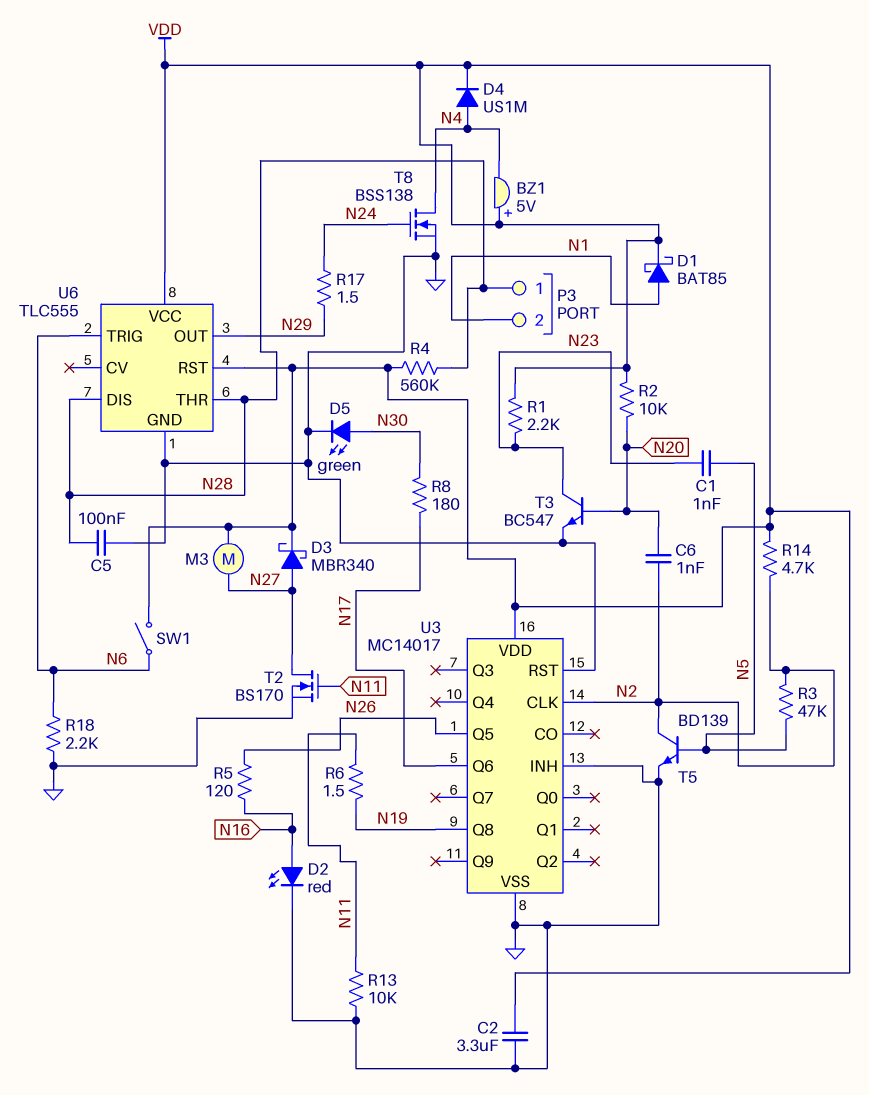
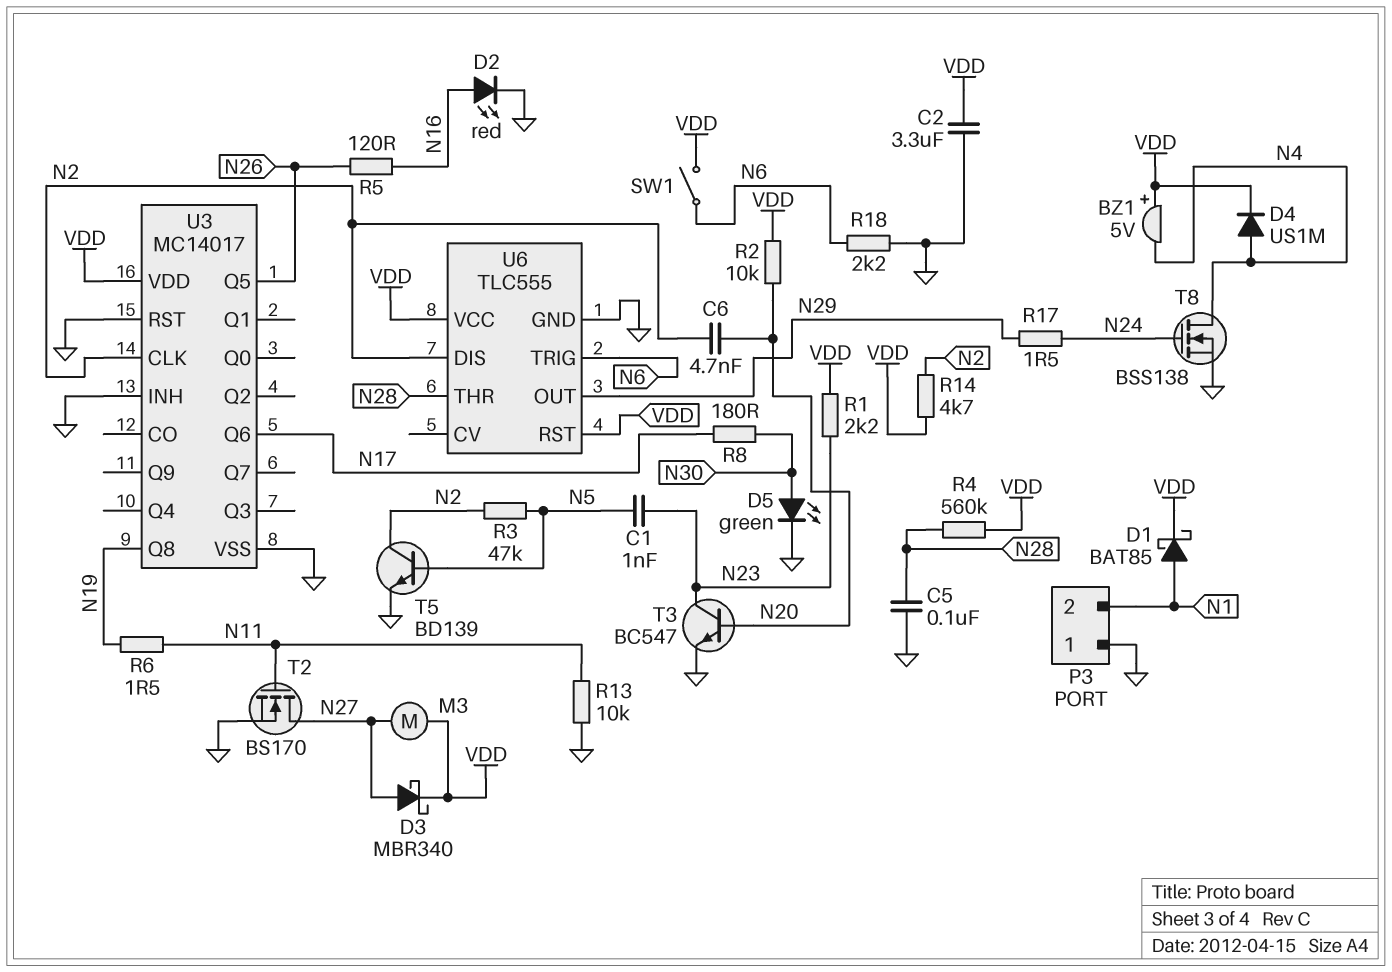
C6: 1nF (N2, N20) -> 4.7nF (N2, N20)
P3 pin 1: N28 -> GND
U6 pin DIS: N28 -> N2

